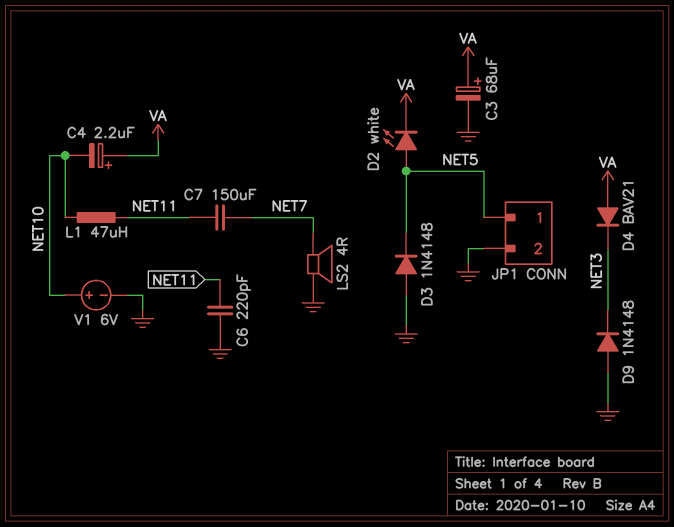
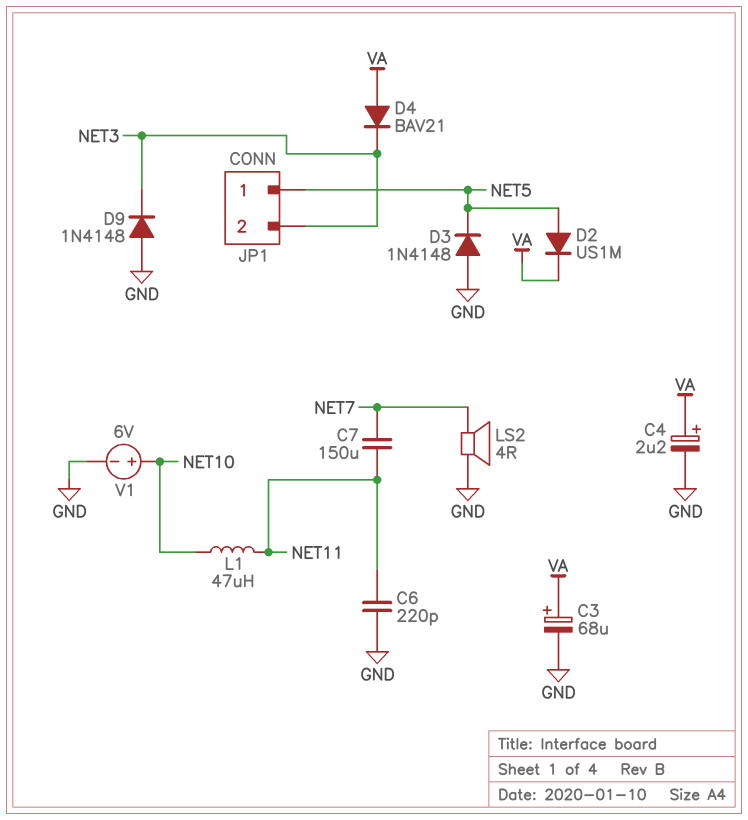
C4: 2.2uF (plus VA, minus NET10) -> 2.2uF (plus VA, minus GND)
D2: LED white (A NET5, K VA) -> diode US1M (A NET5, K VA)
JP1 pin 2: GND -> NET3

